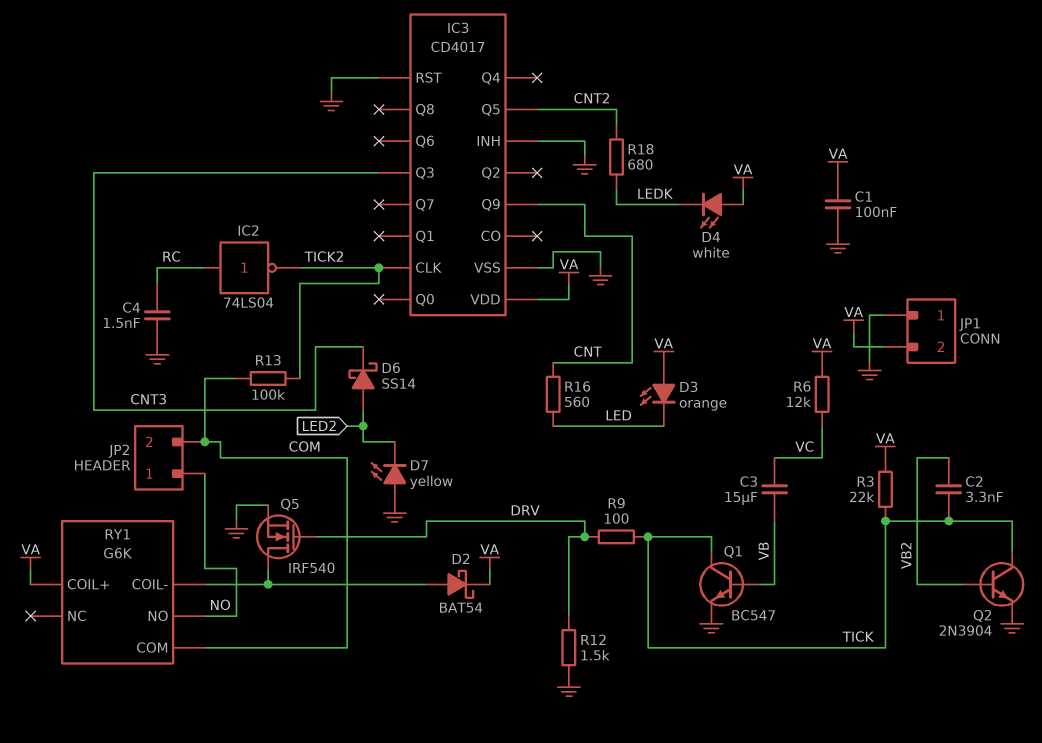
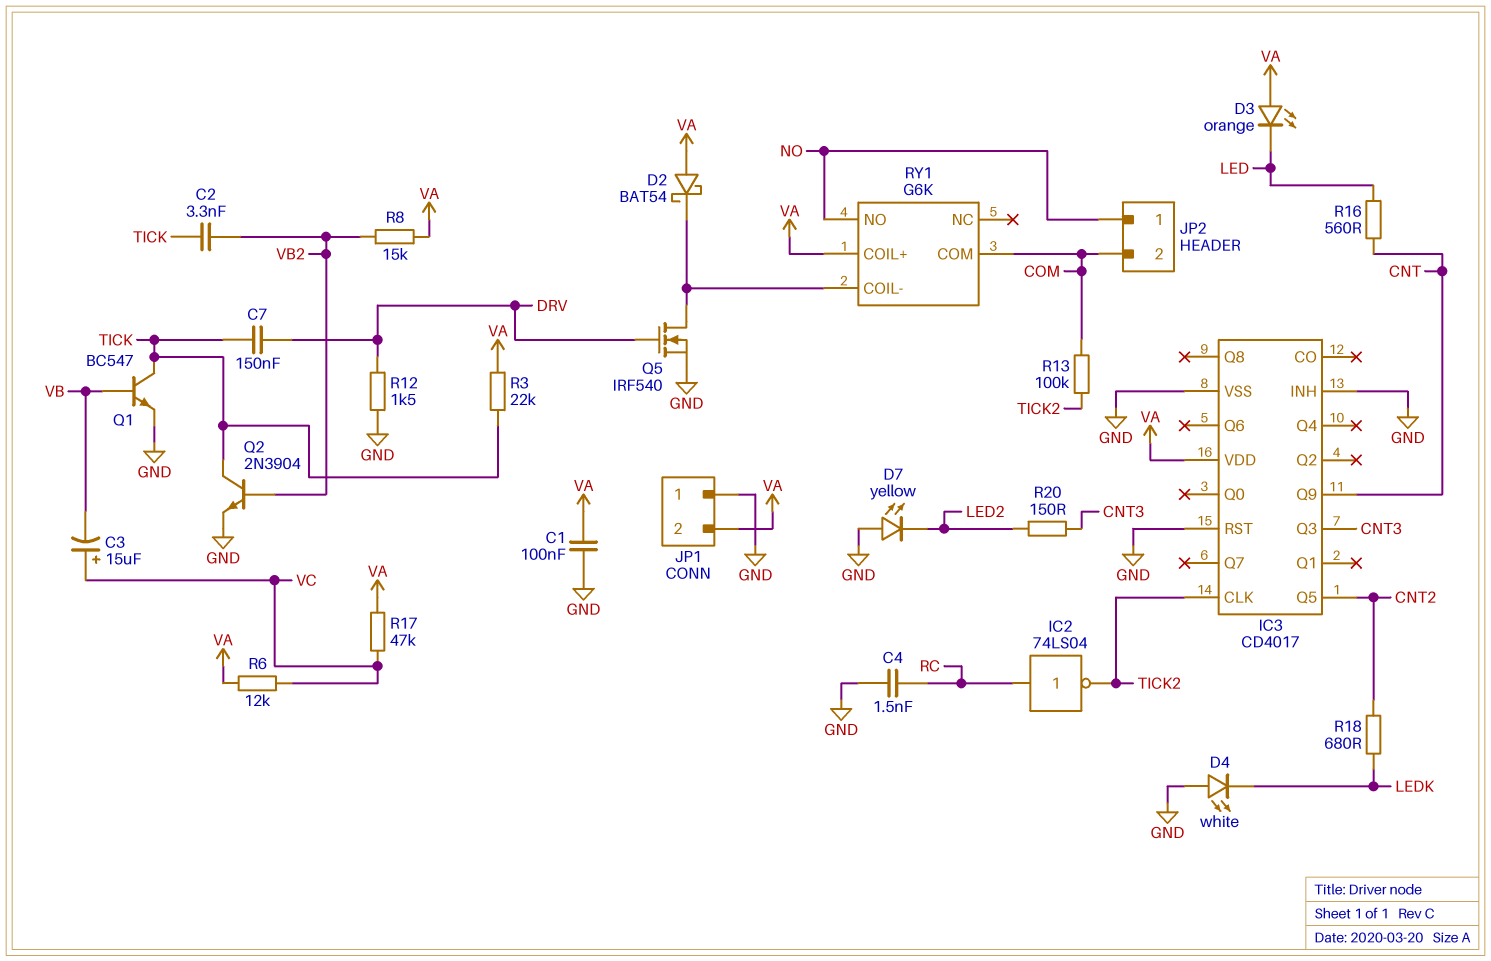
C3: 15uF (VB, VC) -> 15uF (plus VC, minus VB)
C7: none -> 150nF (DRV, TICK)
D2: schottky BAT54 (A RY1/COIL-, K VA) -> schottky BAT54 (A VA, K RY1/COIL-)
D4: LED white (A VA, K LEDK) -> LED white (A GND, K LEDK)
D6: schottky SS14 (A LED2, K CNT3) -> none
R8: none -> 15k (VA, VB2)
R9: 100 (DRV, TICK) -> none
R17: none -> 47k (VA, VC)
R20: none -> 150 (CNT3, LED2)

